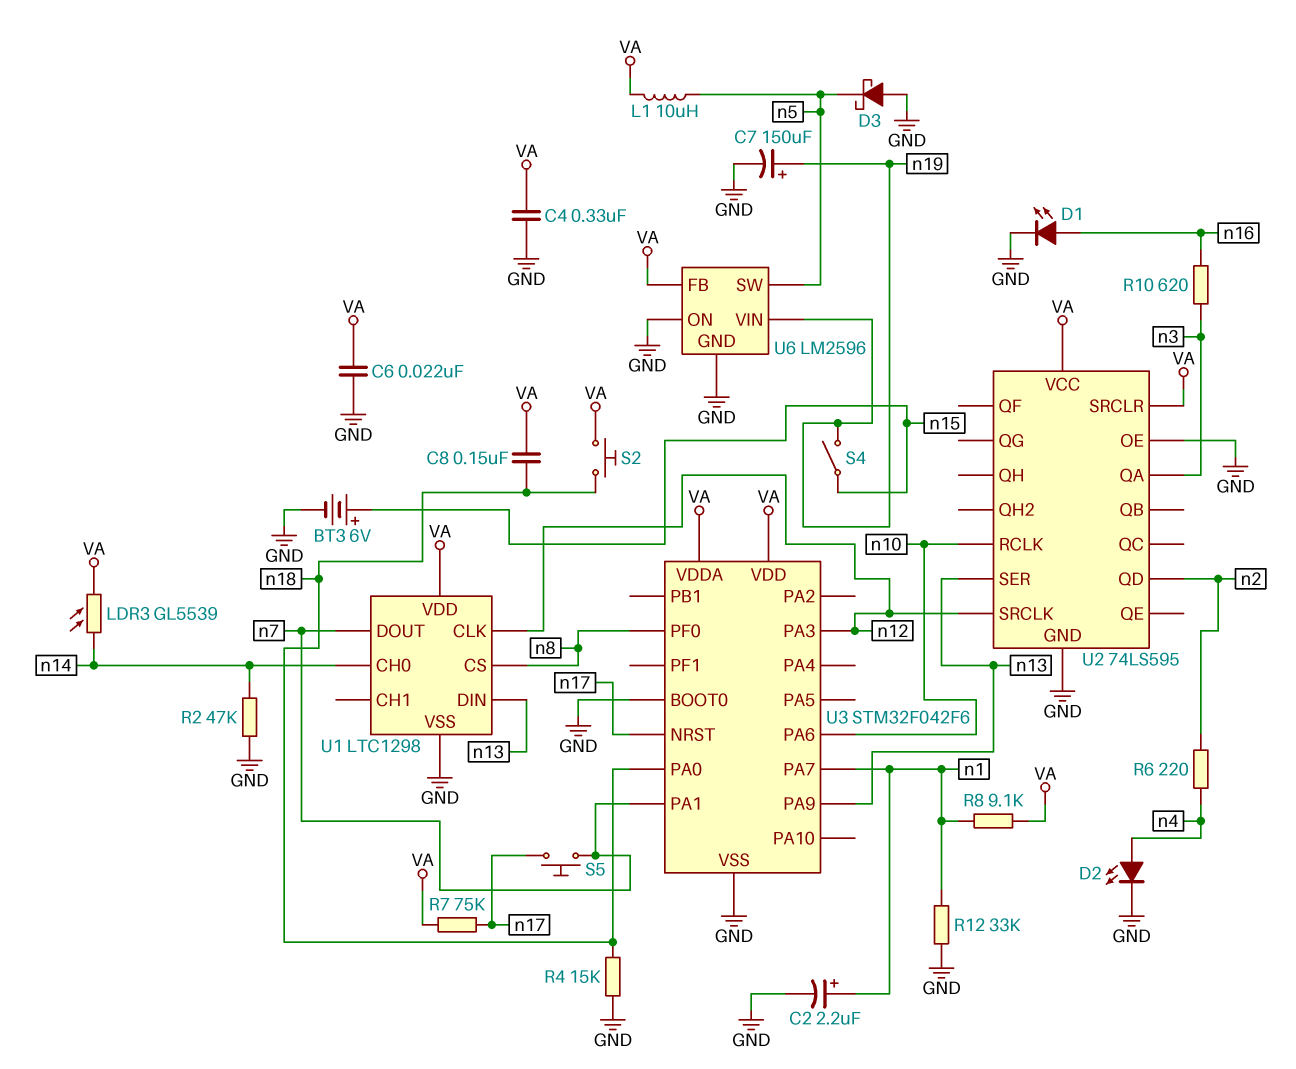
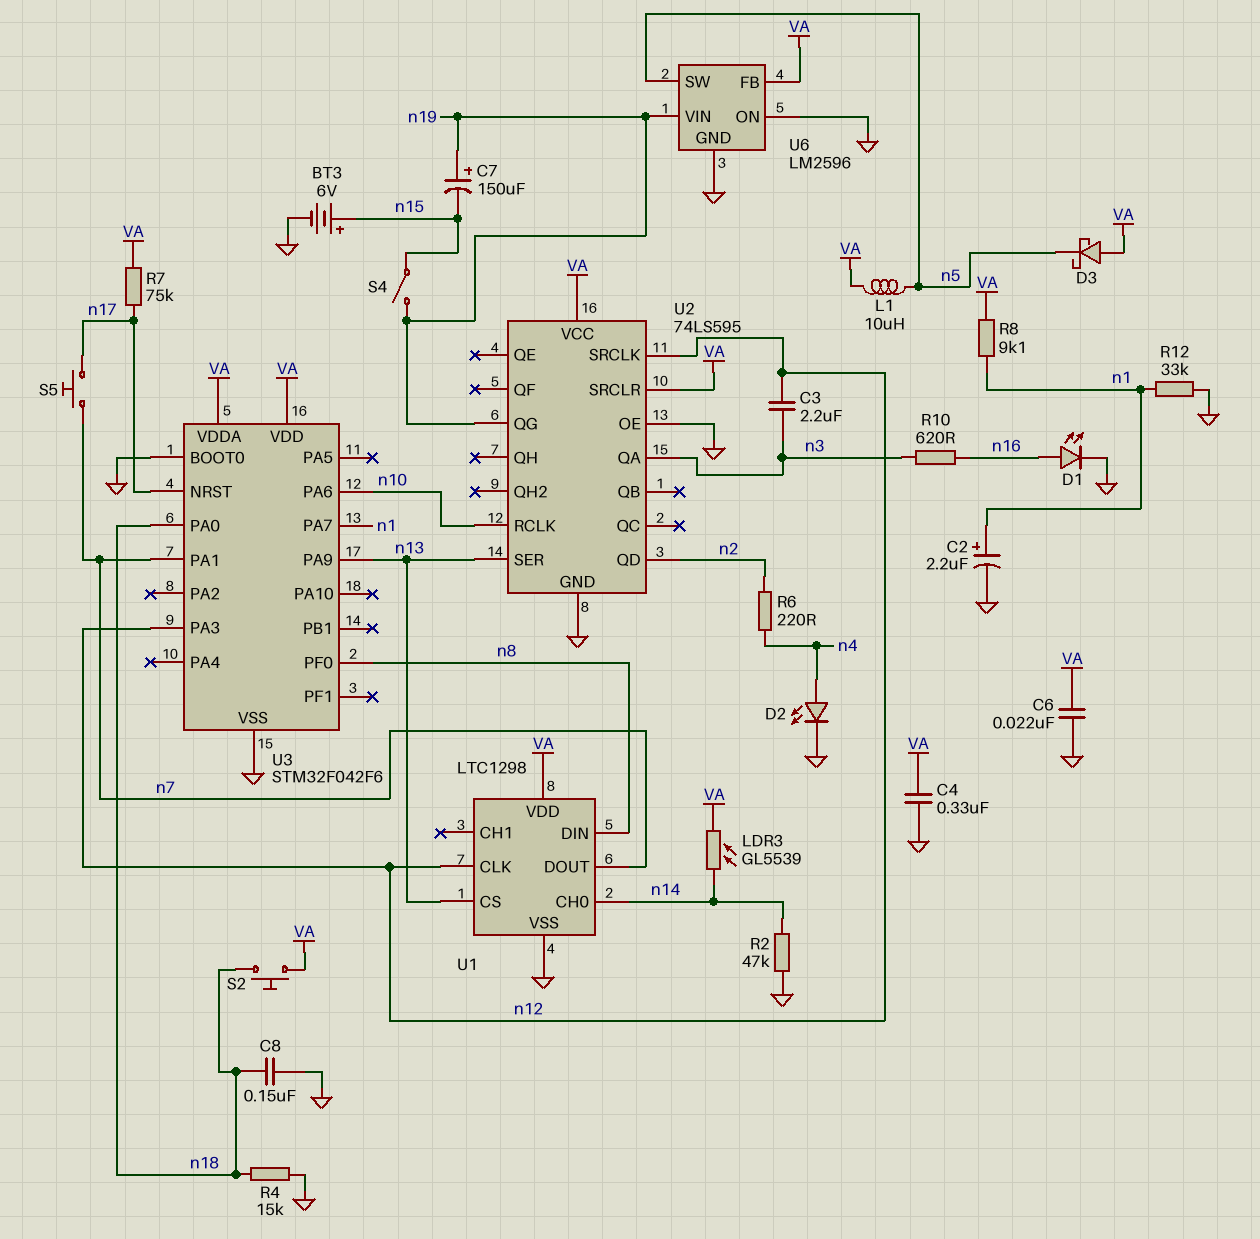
C3: none -> 2.2uF (n3, n12)
C7: 150uF (plus n19, minus GND) -> 150uF (plus n19, minus n15)
C8: 150nF (VA, n18) -> 150nF (GND, n18)
D3: schottky (A GND, K n5) -> schottky (A VA, K n5)
U1 pin CS: n8 -> n13
U1 pin DIN: n13 -> n8
U2 pin QG: none -> n19

